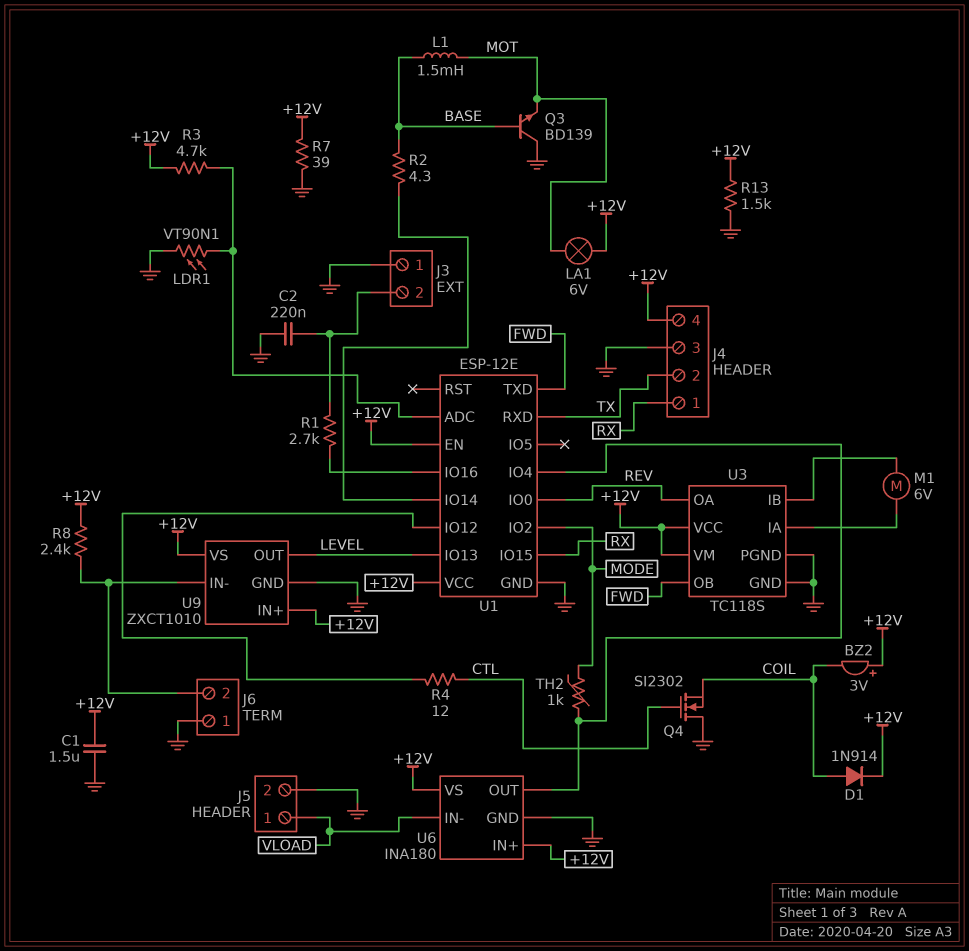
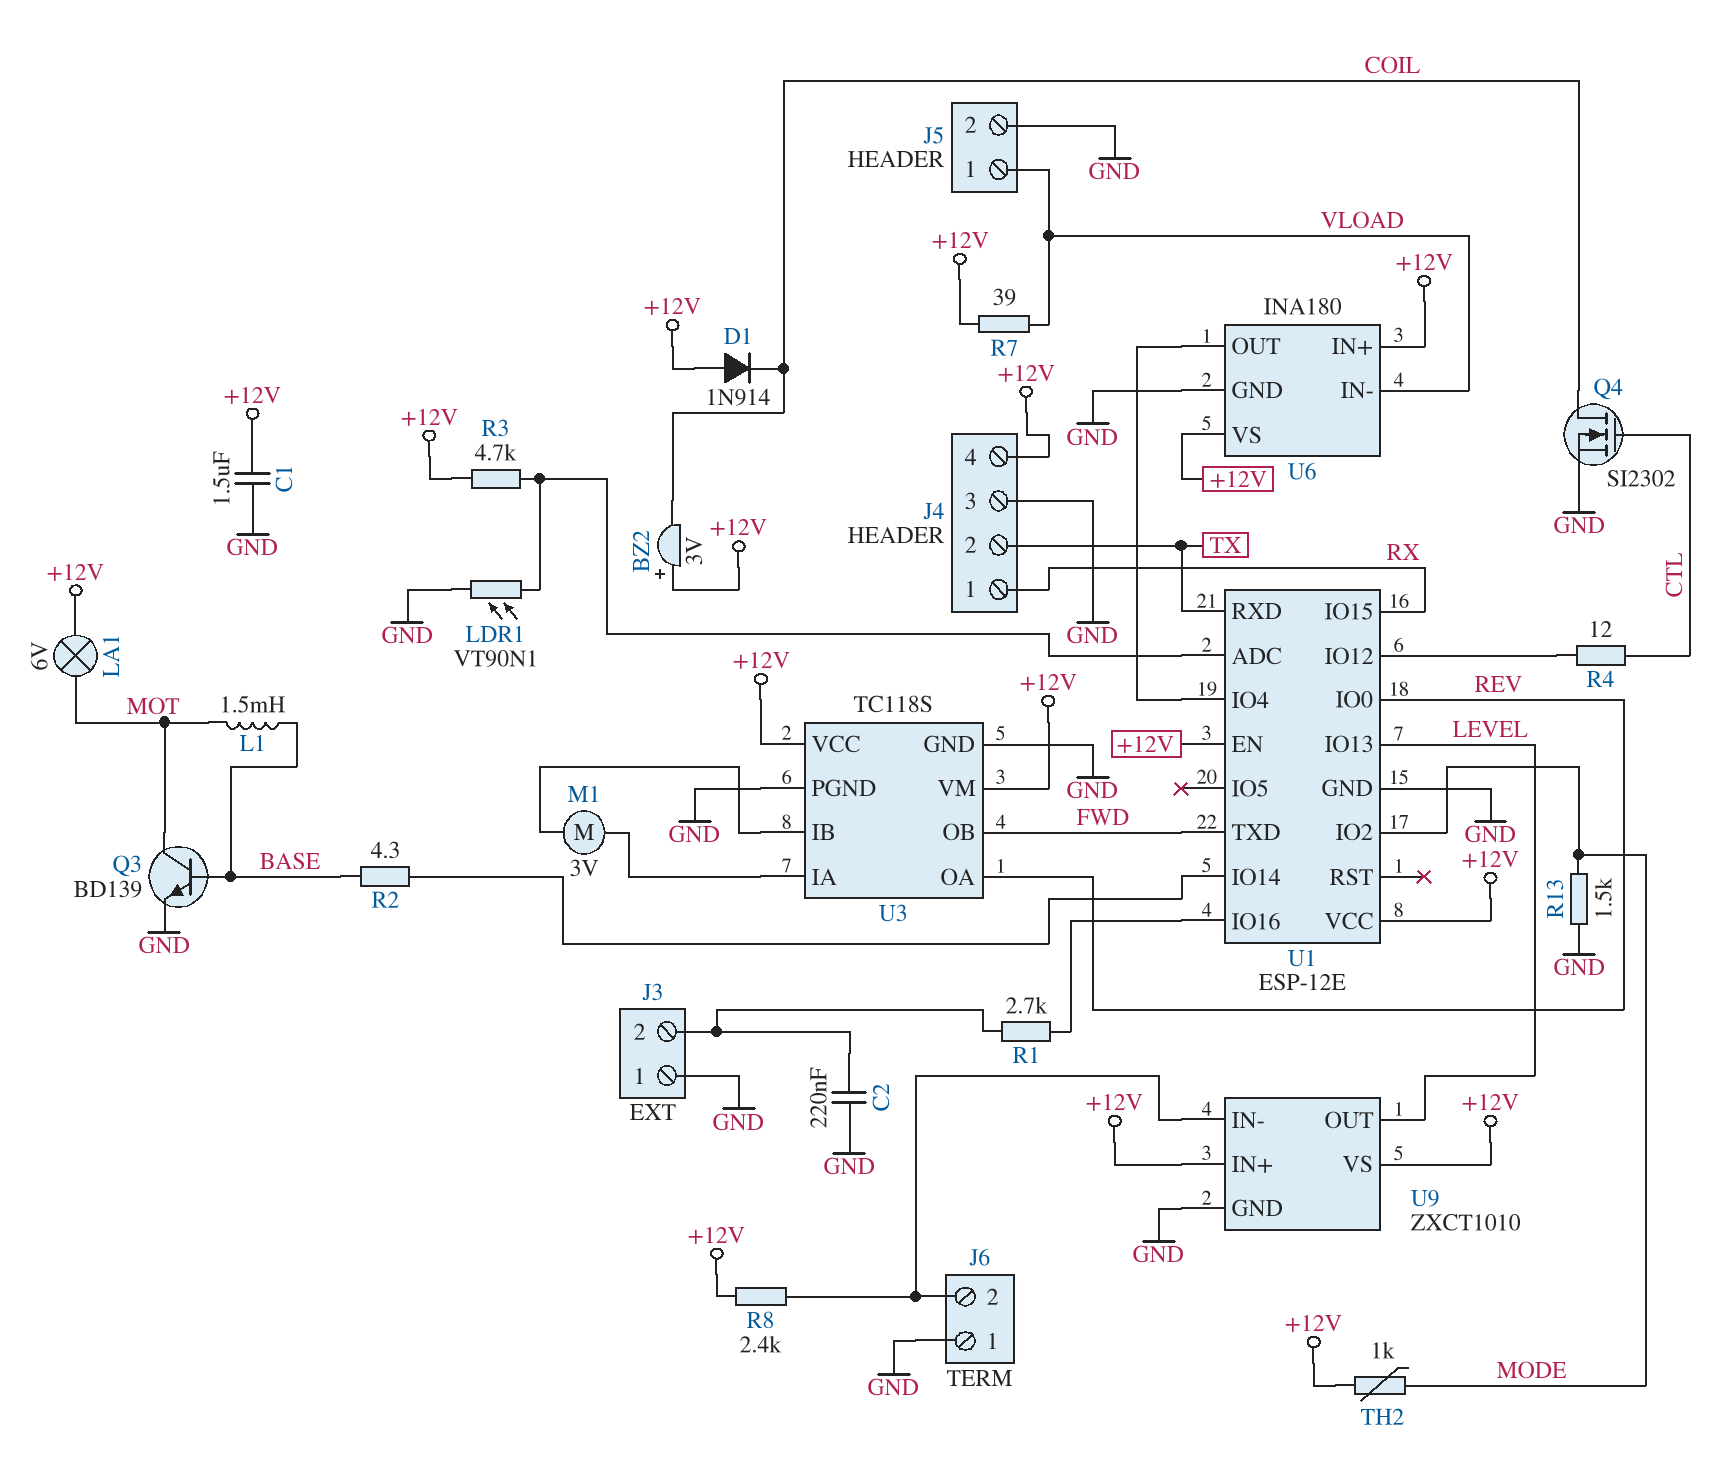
D1: diode 1N914 (A COIL, K +12V) -> diode 1N914 (A +12V, K COIL)
M1: motor 6V (U3/IA, U3/IB) -> motor 3V (U3/IA, U3/IB)
Q3: NPN BD139 (B BASE, C GND, E MOT) -> NPN BD139 (B BASE, C MOT, E GND)
Q4: NMOS SI2302 (G CTL, D GND, S COIL) -> NMOS SI2302 (G CTL, D COIL, S GND)
R7: 39 (+12V, GND) -> 39 (+12V, VLOAD)
R13: 1.5k (+12V, GND) -> 1.5k (GND, MODE)
TH2: 1k (MODE, U1/IO4) -> 1k (+12V, MODE)

